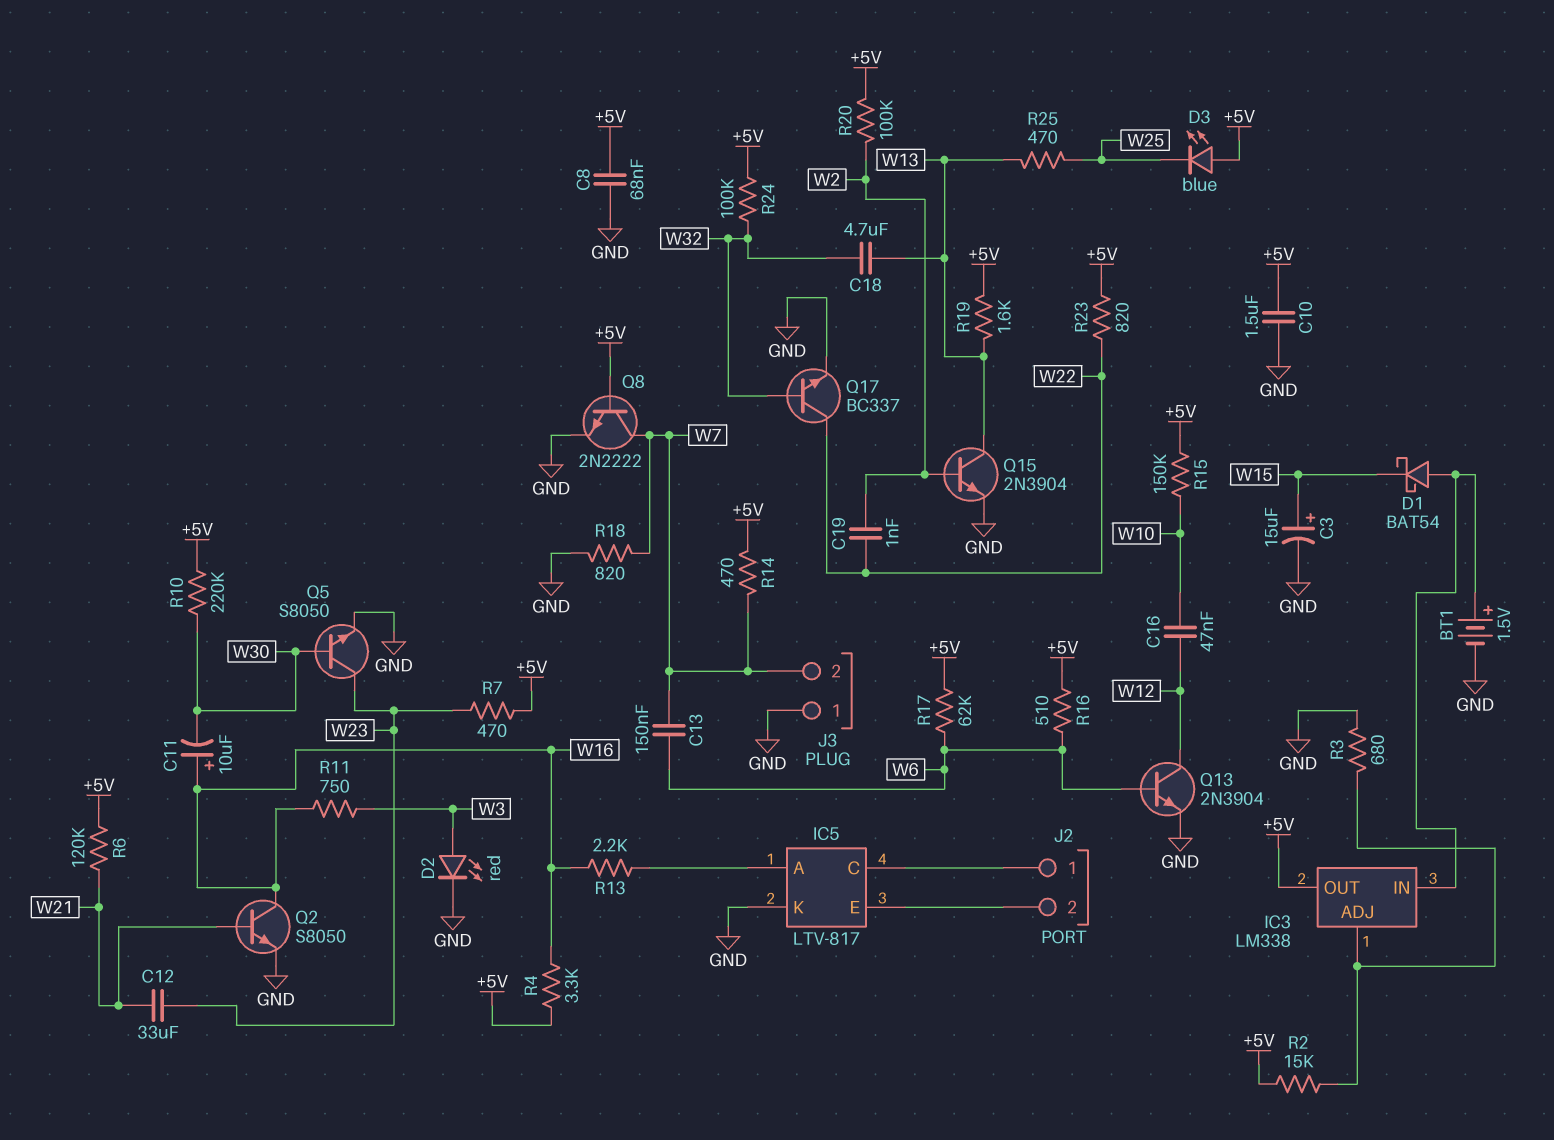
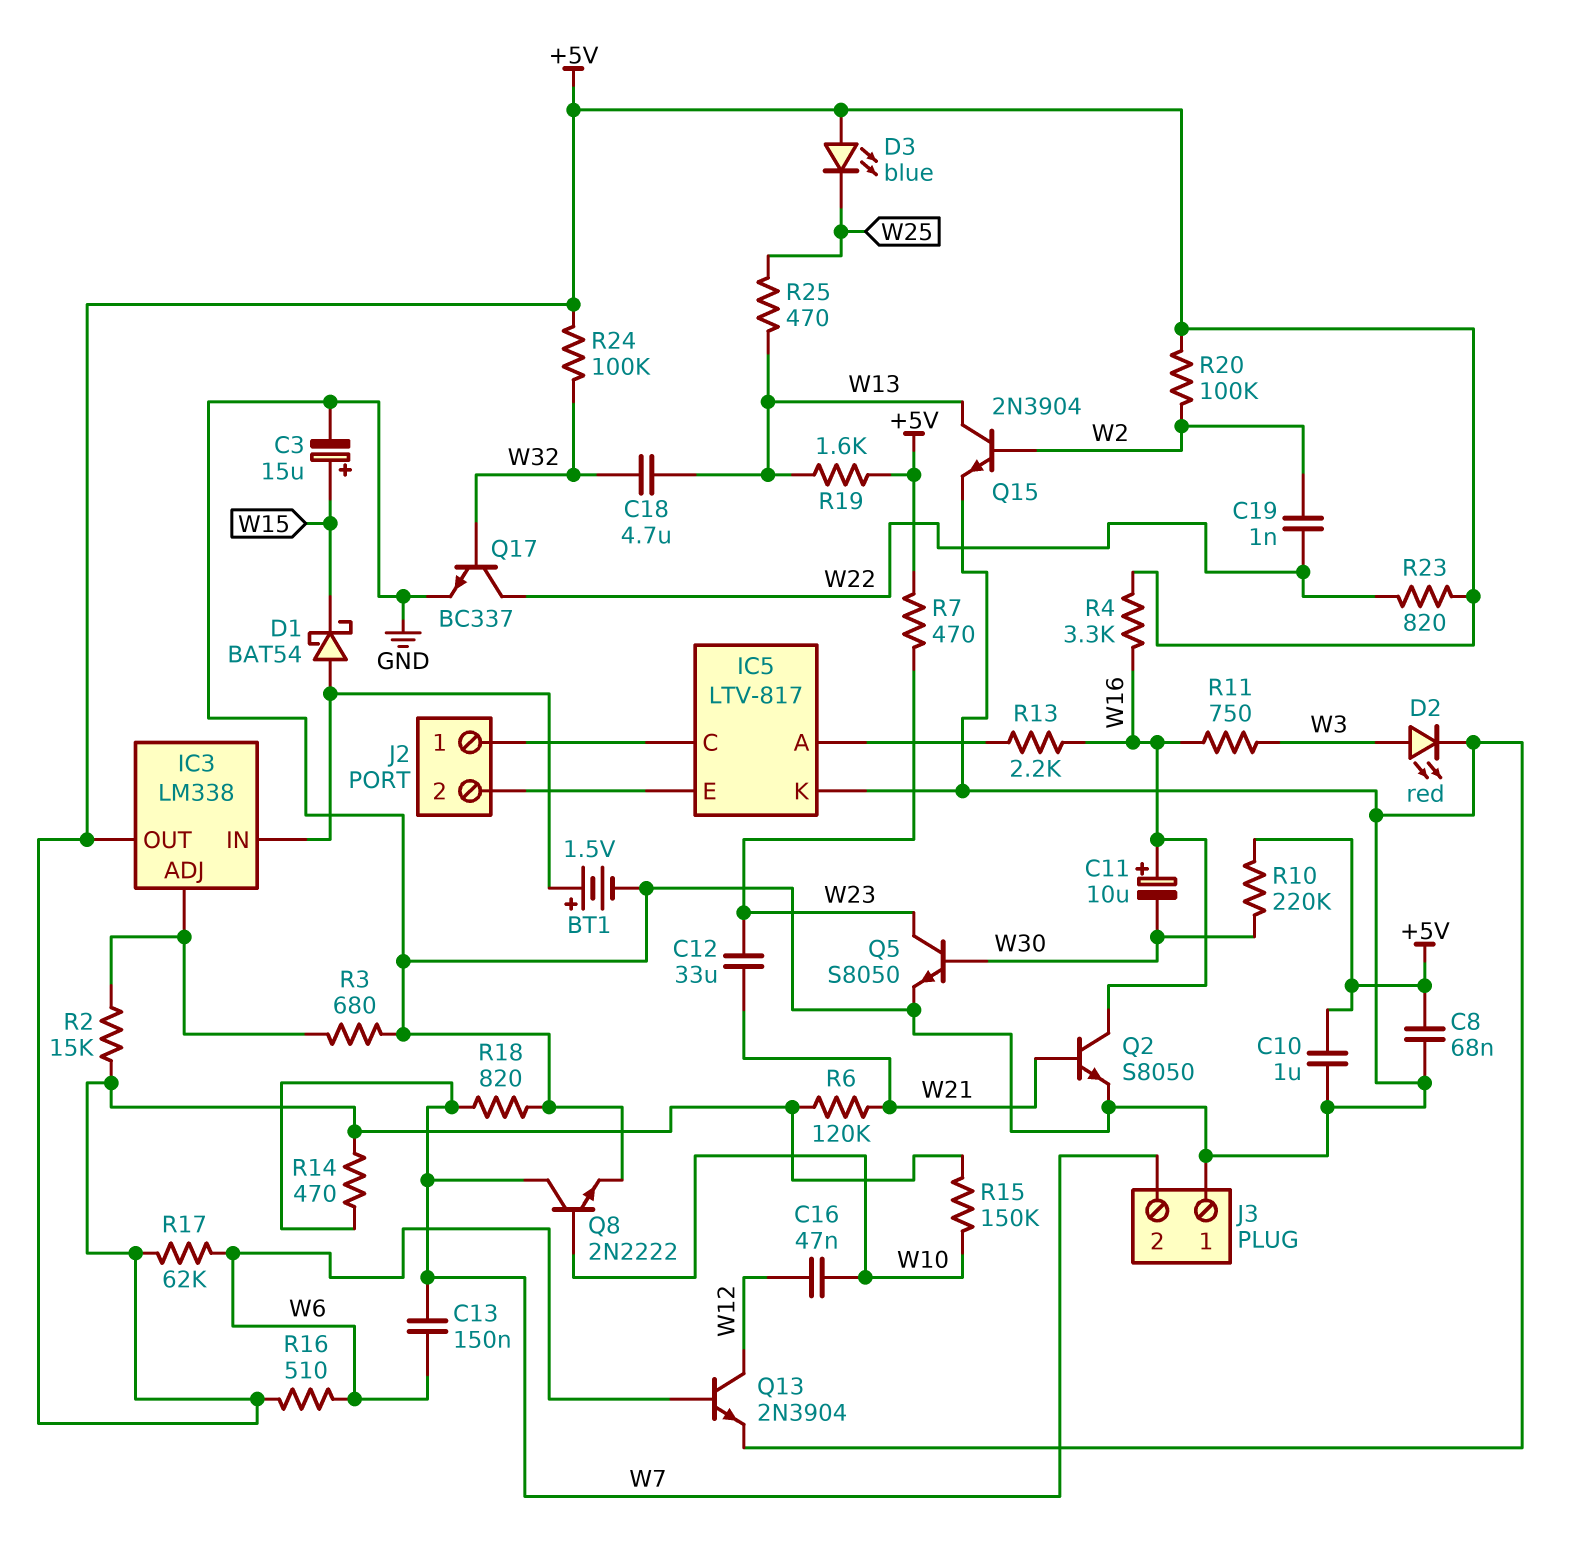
C10: 1.5uF (+5V, GND) -> 1uF (+5V, GND)
Q8: NPN 2N2222 (B +5V, C W7, E GND) -> NPN 2N2222 (B W10, C W7, E GND)

